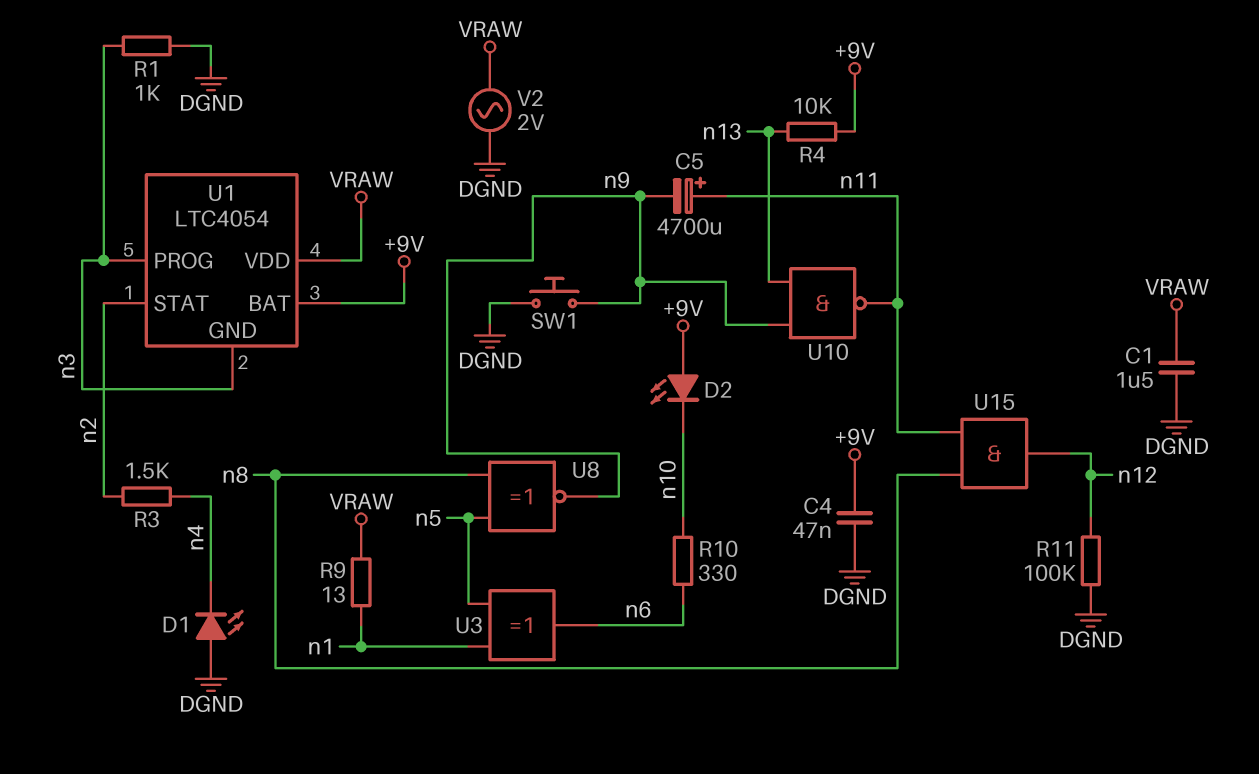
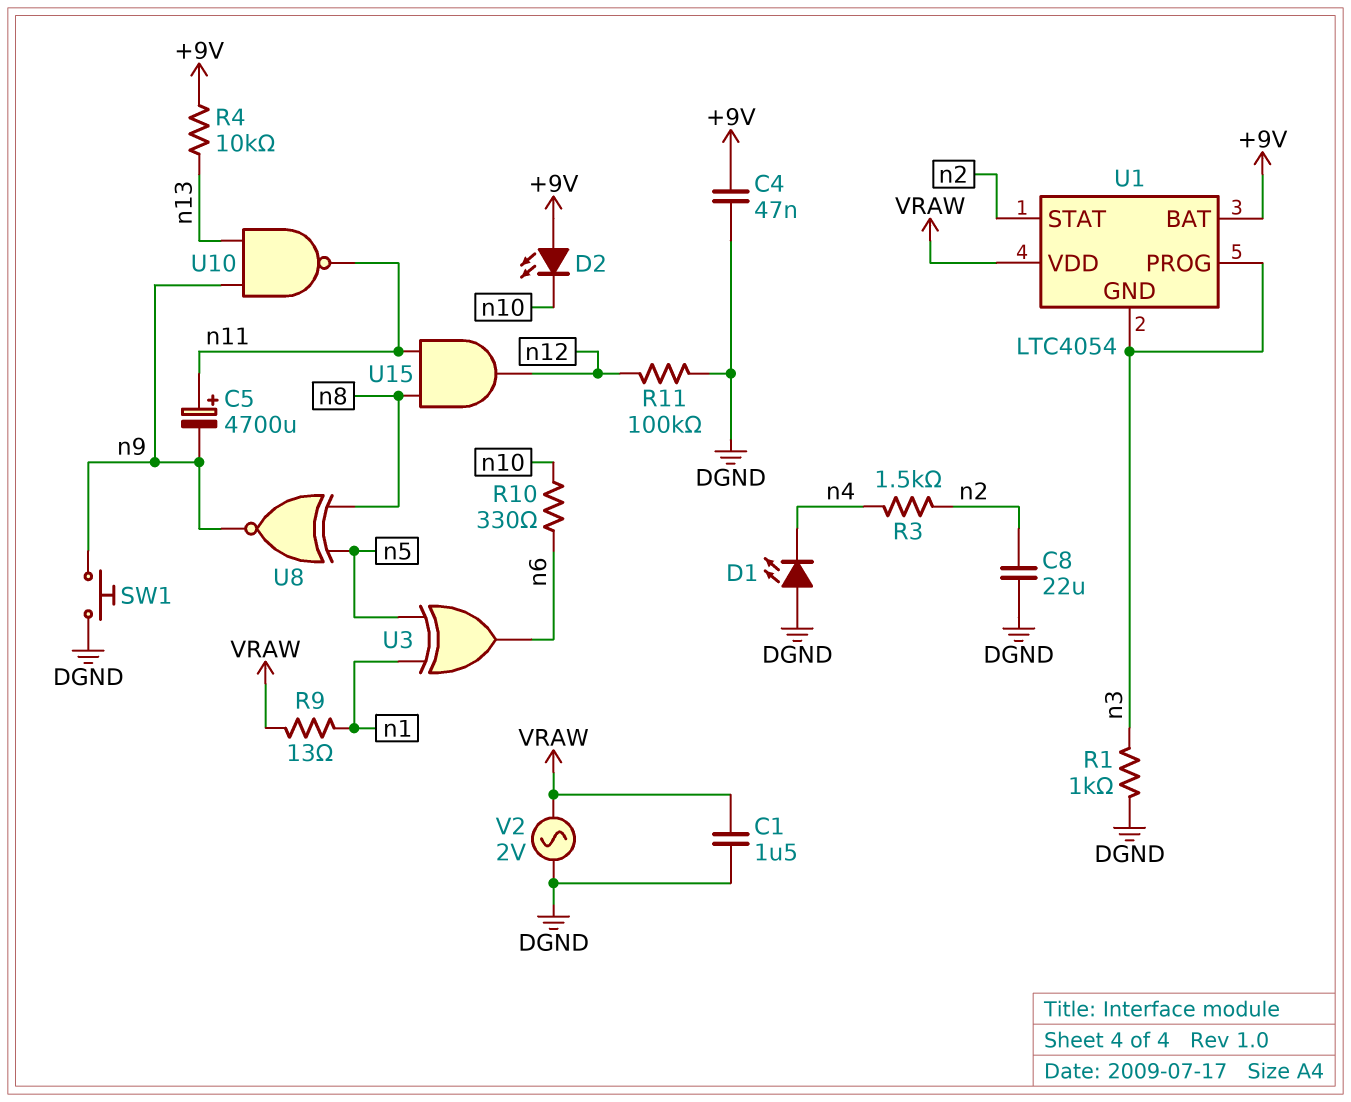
C8: none -> 22uF (DGND, n2)

